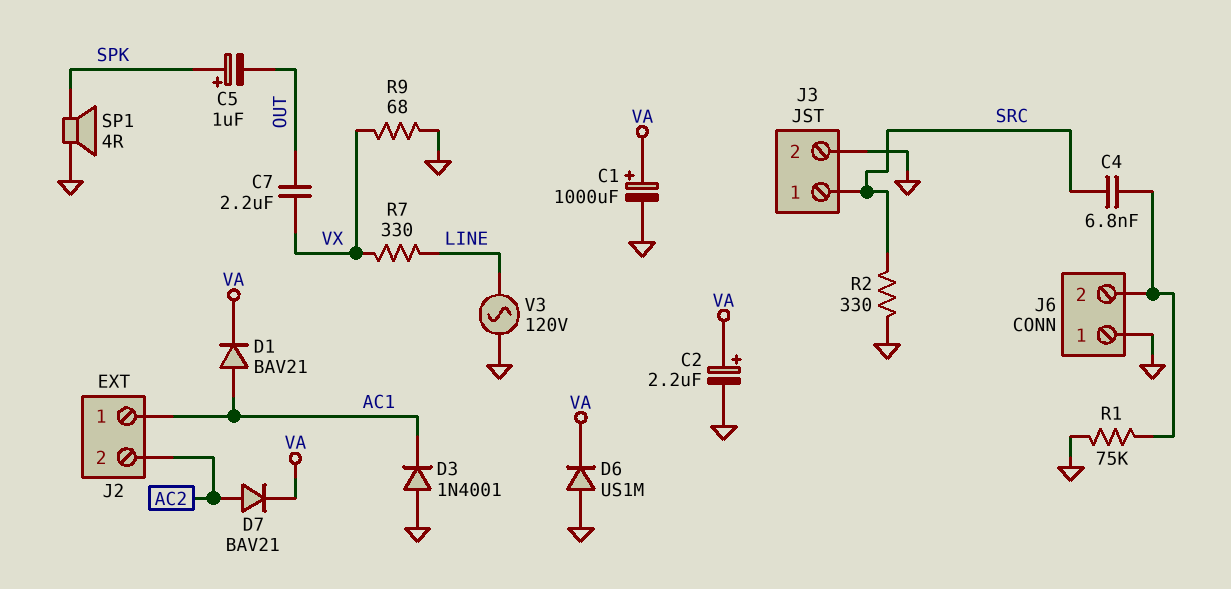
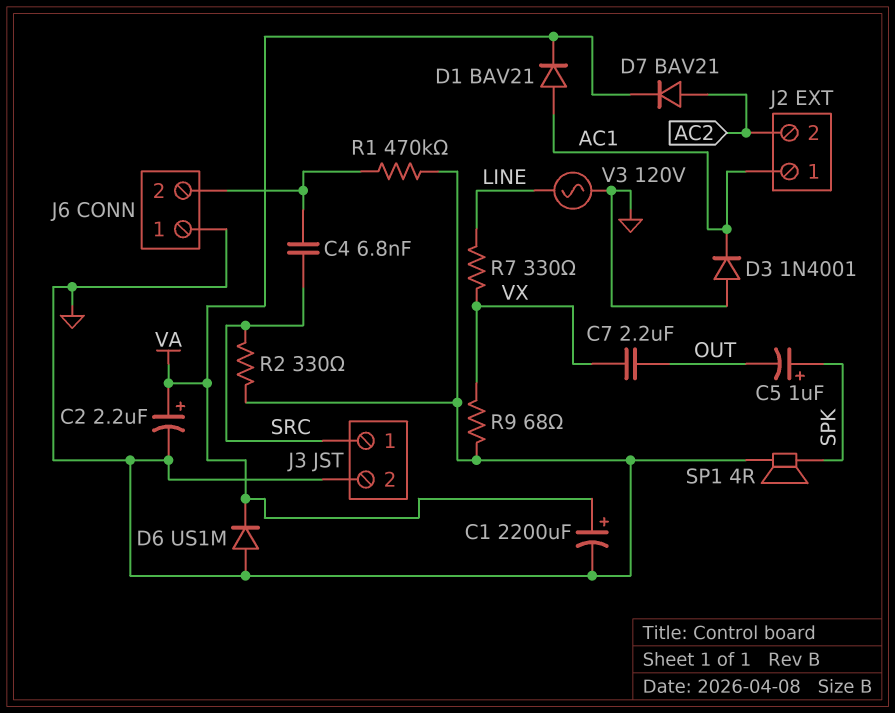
C1: 1000uF (plus VA, minus GND) -> 2200uF (plus VA, minus GND)
R1: 75k (GND, J6/2) -> 470k (GND, J6/2)

